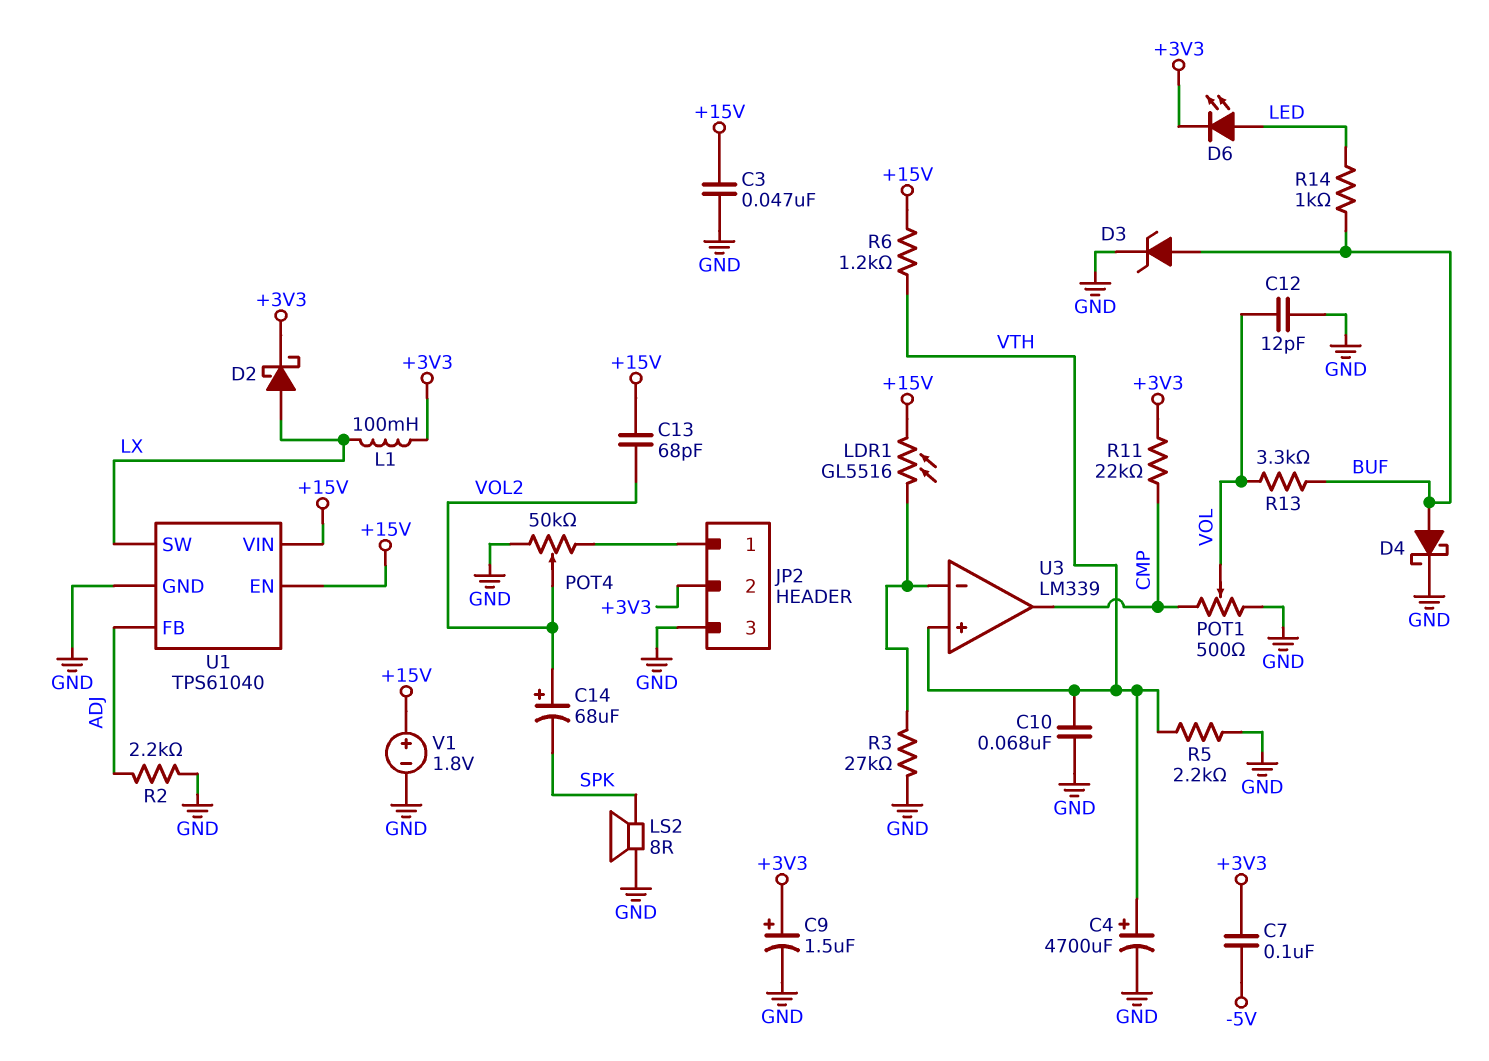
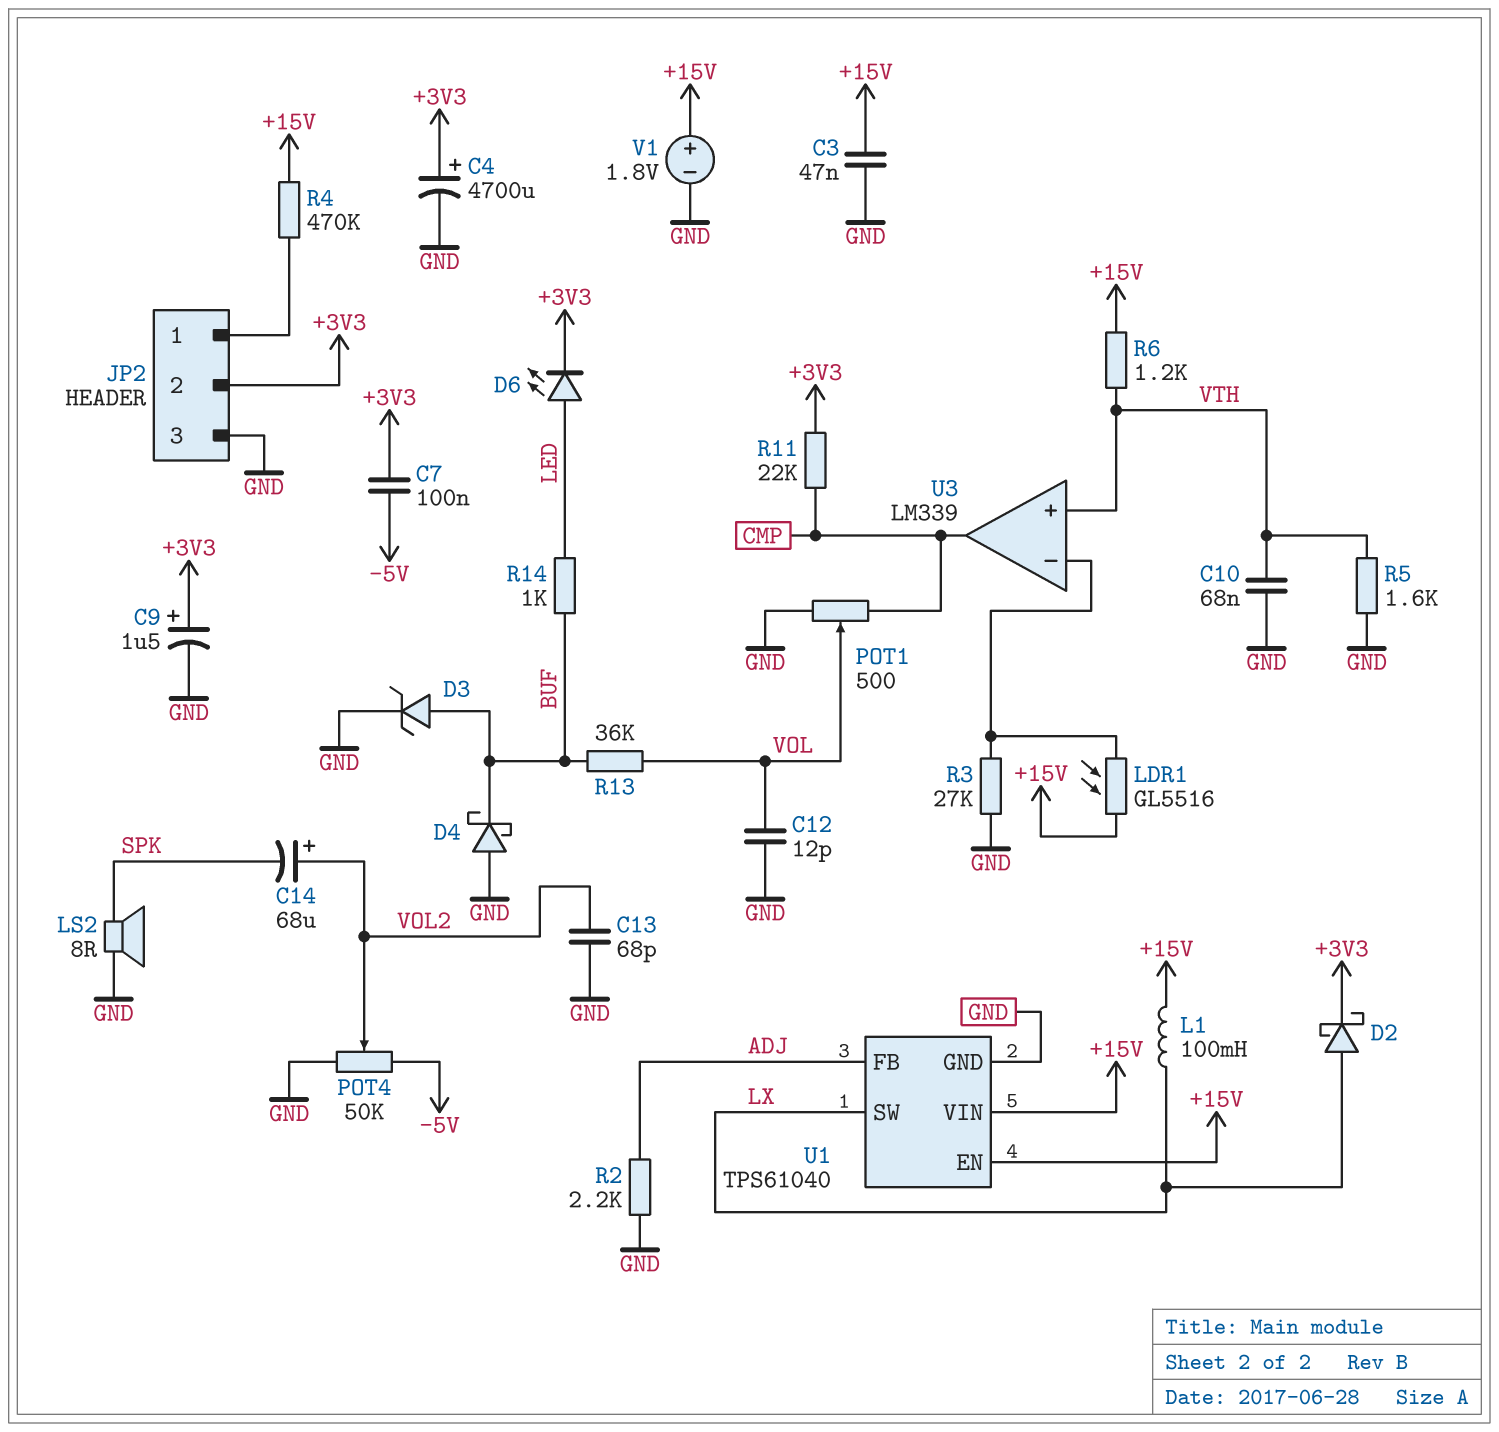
C4: 4700uF (plus VTH, minus GND) -> 4700uF (plus +3V3, minus GND)
C13: 68pF (+15V, VOL2) -> 68pF (GND, VOL2)
D4: schottky (A BUF, K GND) -> schottky (A GND, K BUF)
L1: 100mH (+3V3, LX) -> 100mH (+15V, LX)
POT4: 50k (GND, JP2/1, wiper VOL2) -> 50k (-5V, GND, wiper VOL2)
R4: none -> 470k (+15V, JP2/1)
R5: 2.2k (GND, VTH) -> 1.6k (GND, VTH)
R13: 3.3k (BUF, VOL) -> 36k (BUF, VOL)

